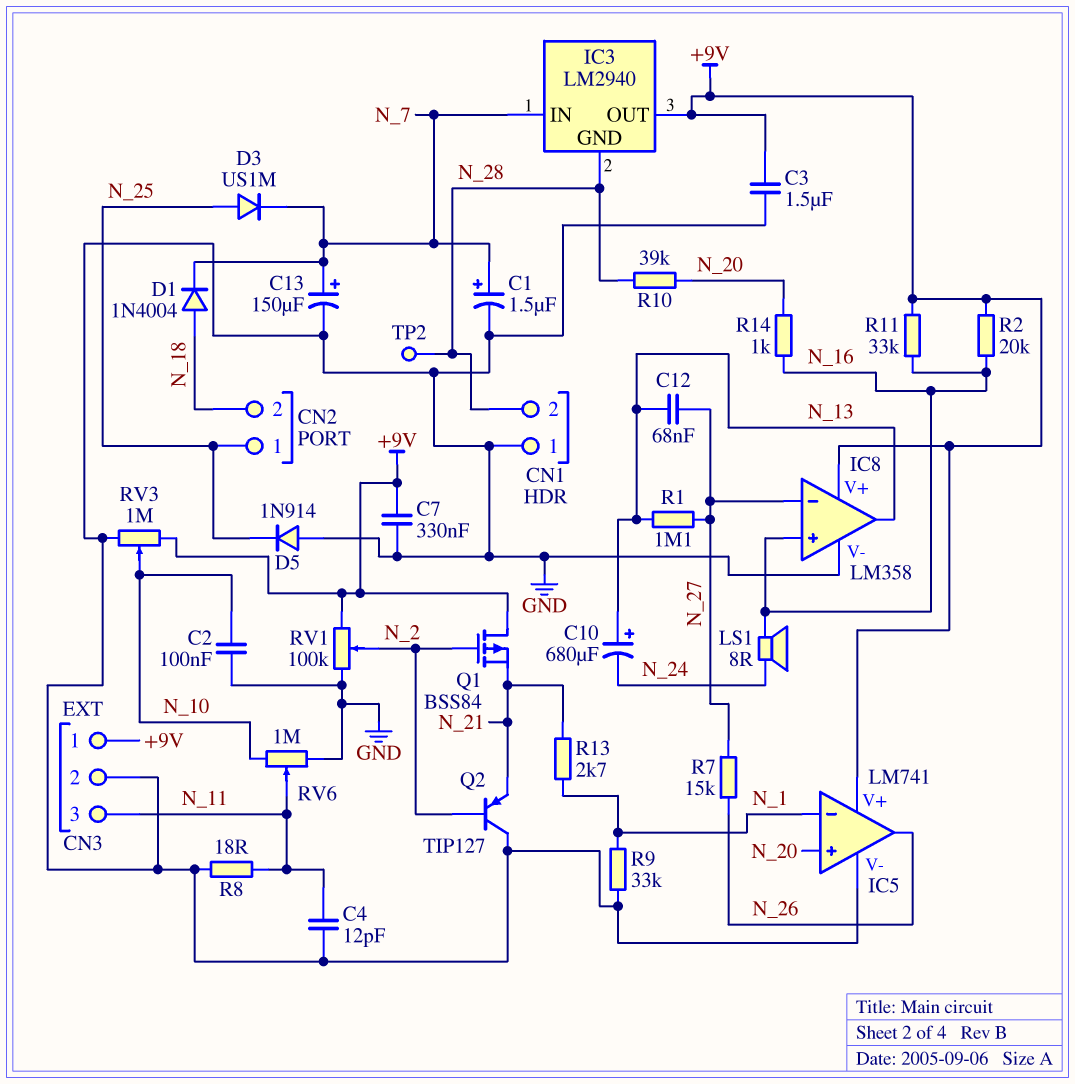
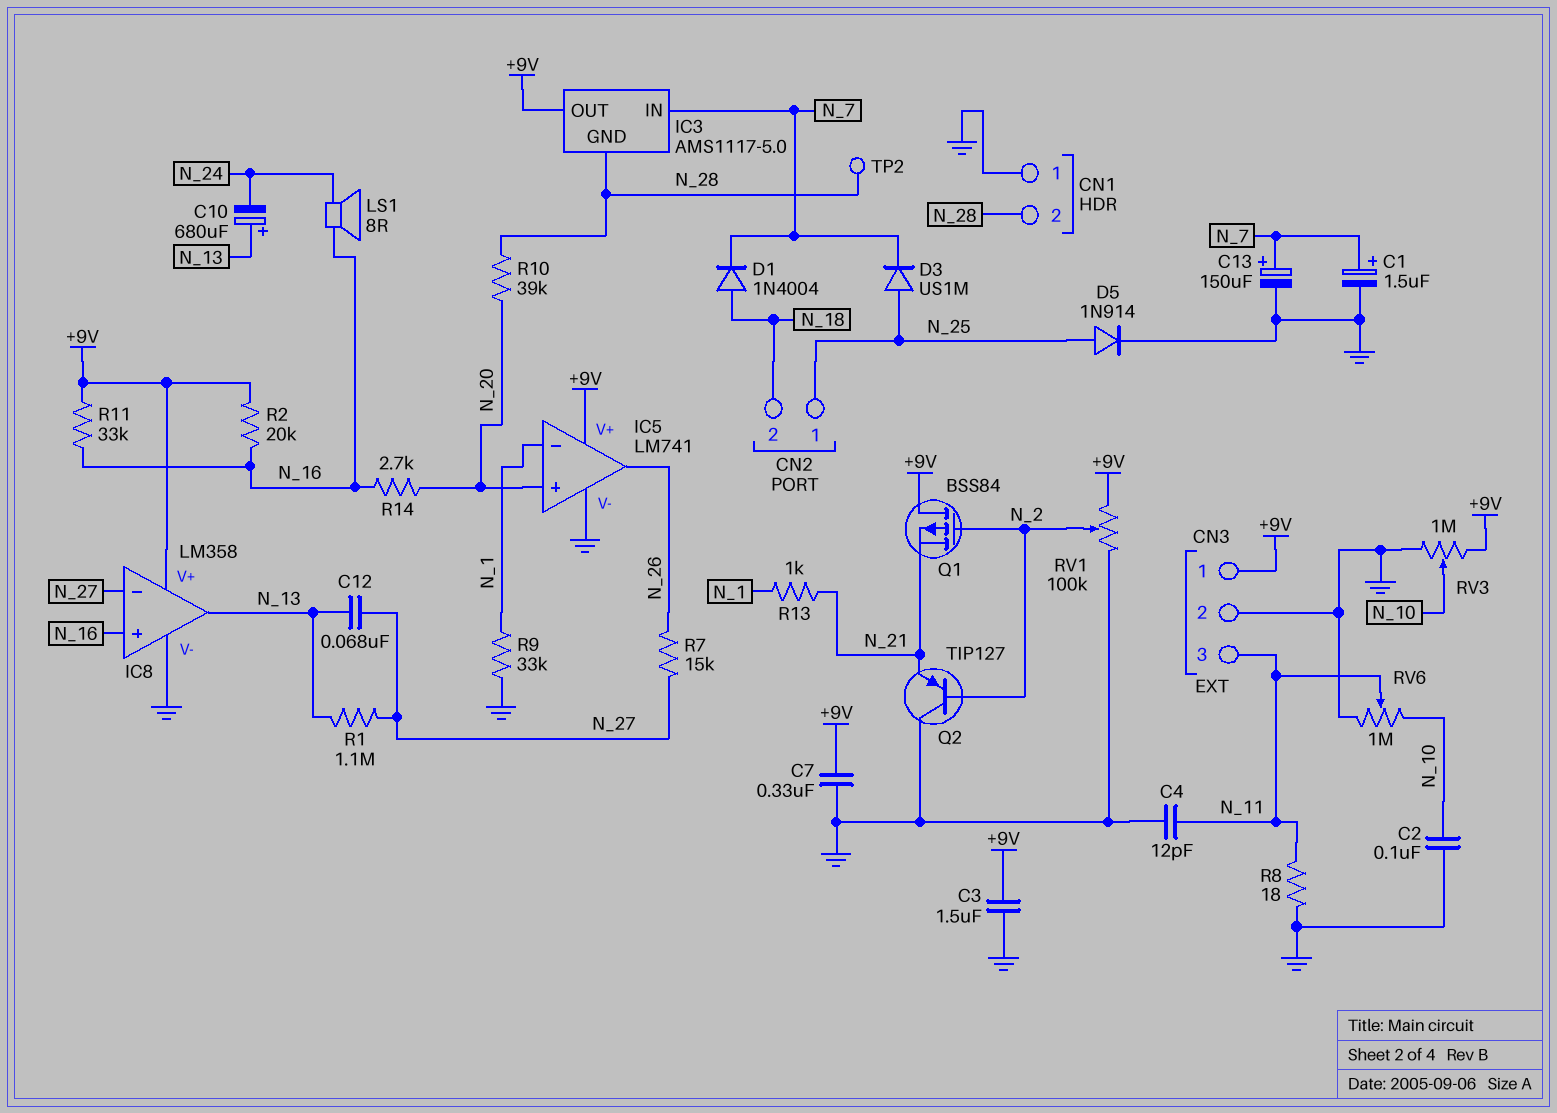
D5: diode 1N914 (A GND, K N_25) -> diode 1N914 (A N_25, K GND)
IC3: LM2940 -> AMS1117-5.0
R13: 2.7k (N_1, N_21) -> 1k (N_1, N_21)
R14: 1k (N_16, N_20) -> 2.7k (N_16, N_20)

